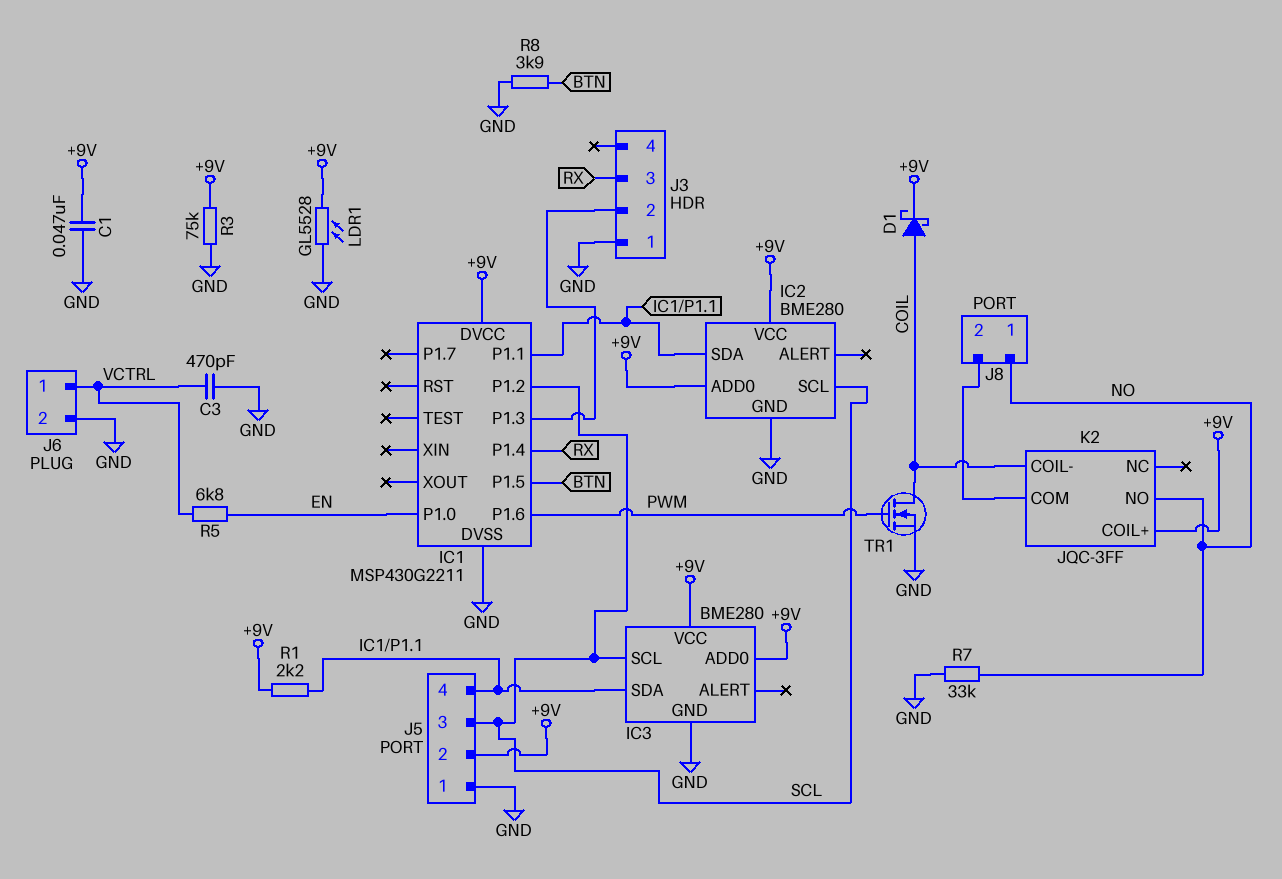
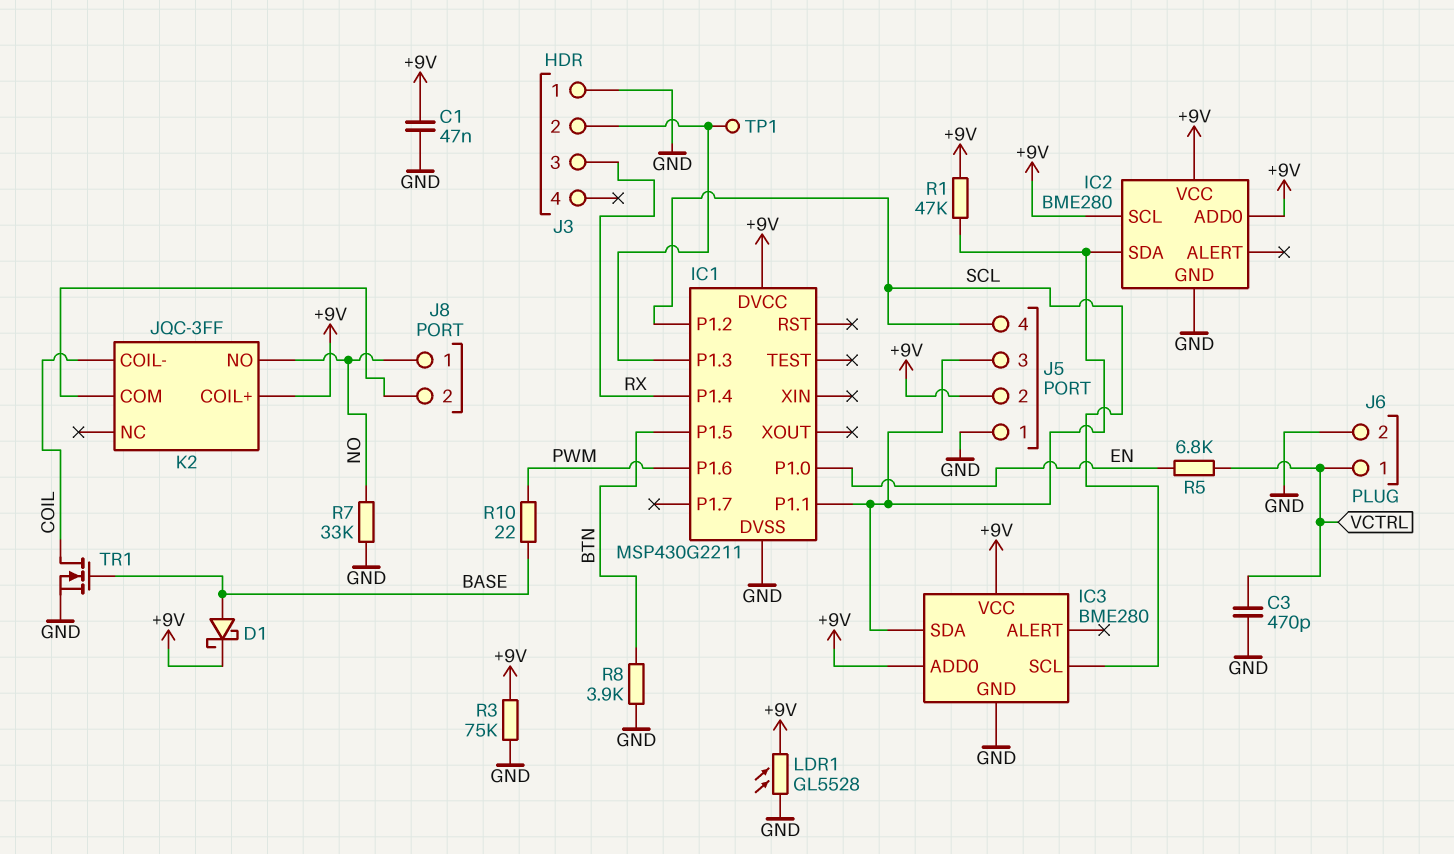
D1: schottky (A COIL, K +9V) -> schottky (A BASE, K +9V)
IC2 pin SCL: SCL -> +9V
J5 pin 3: SCL -> IC1/P1.1
J5 pin 4: IC1/P1.1 -> SCL
R1: 2.2k (+9V, IC1/P1.1) -> 47k (+9V, IC1/P1.1)
R10: none -> 22 (BASE, PWM)
TP1: none -> test point (IC1/P1.3)
TR1: NMOS (G PWM, D COIL, S GND) -> NMOS (G BASE, D COIL, S GND)

